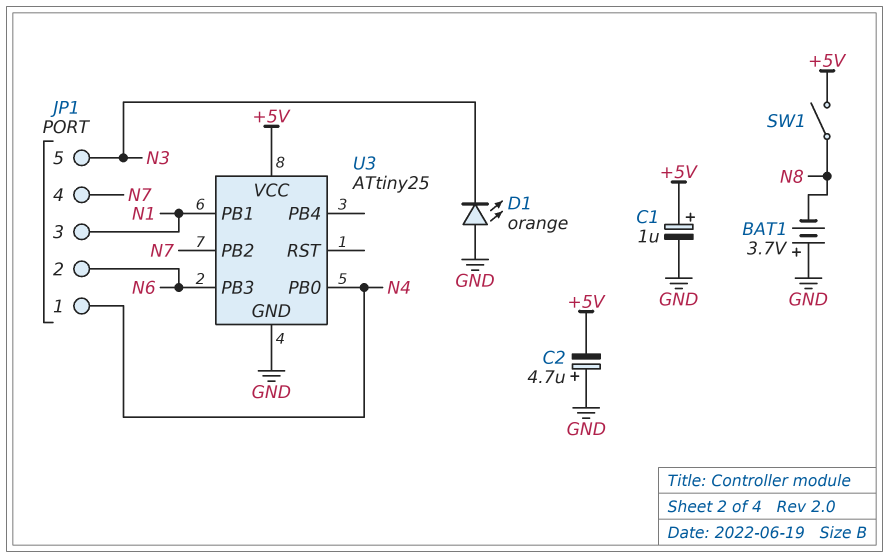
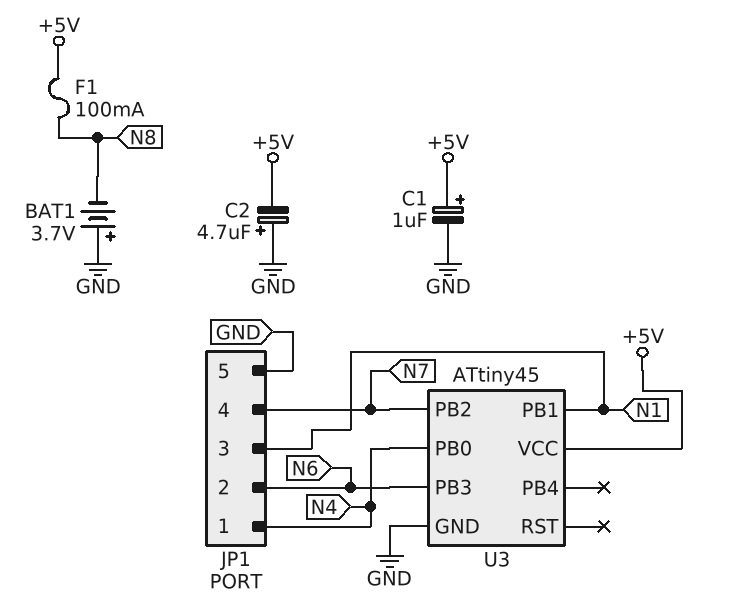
D1: LED orange (A GND, K N3) -> none
F1: none -> 100mA (+5V, N8)
JP1 pin 5: N3 -> GND
SW1: switch (+5V, N8) -> none
U3: ATtiny25 -> ATtiny45

